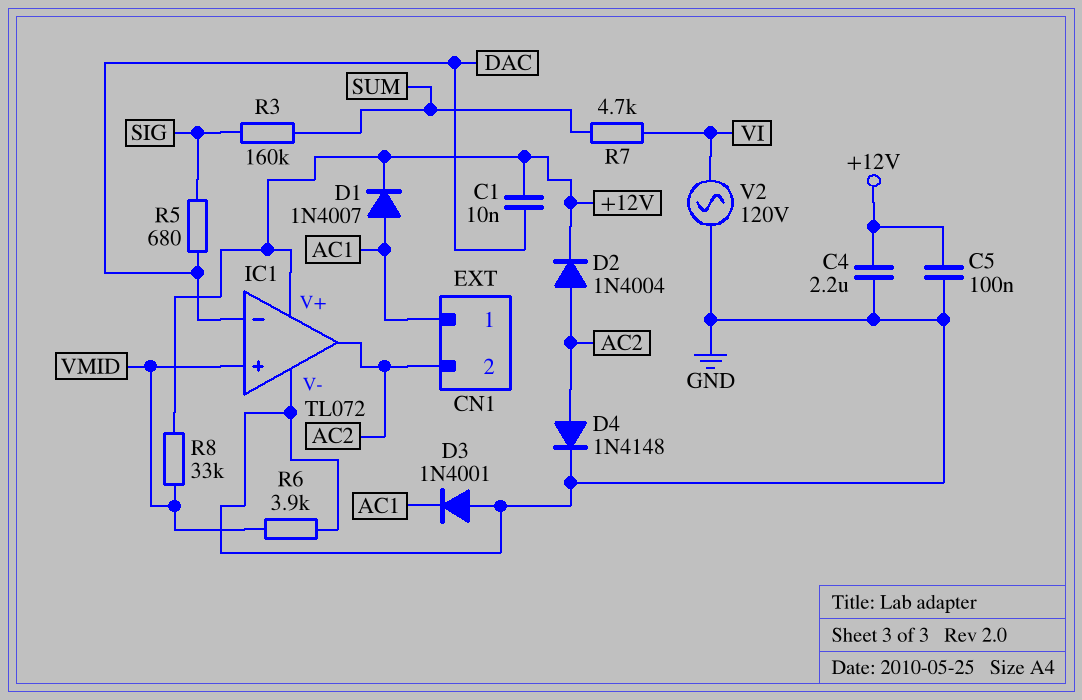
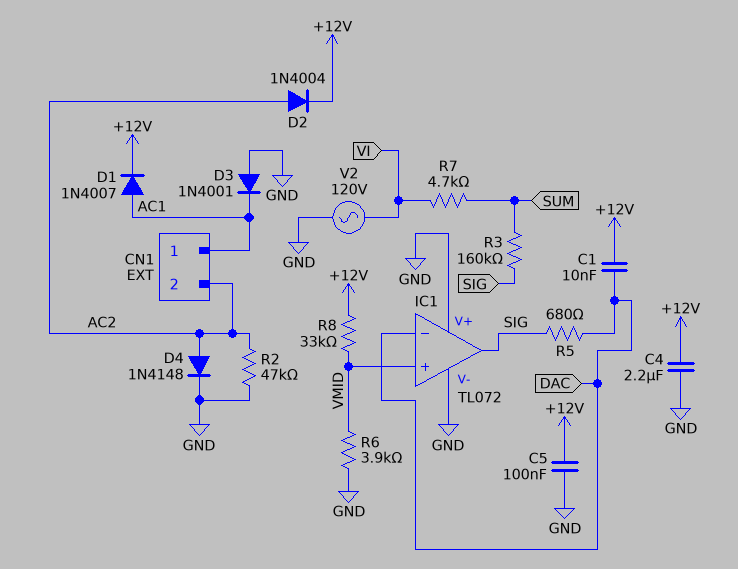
IC1 pin V+: +12V -> GND
IC1 pin out: AC2 -> SIG
R2: none -> 47k (AC2, GND)

